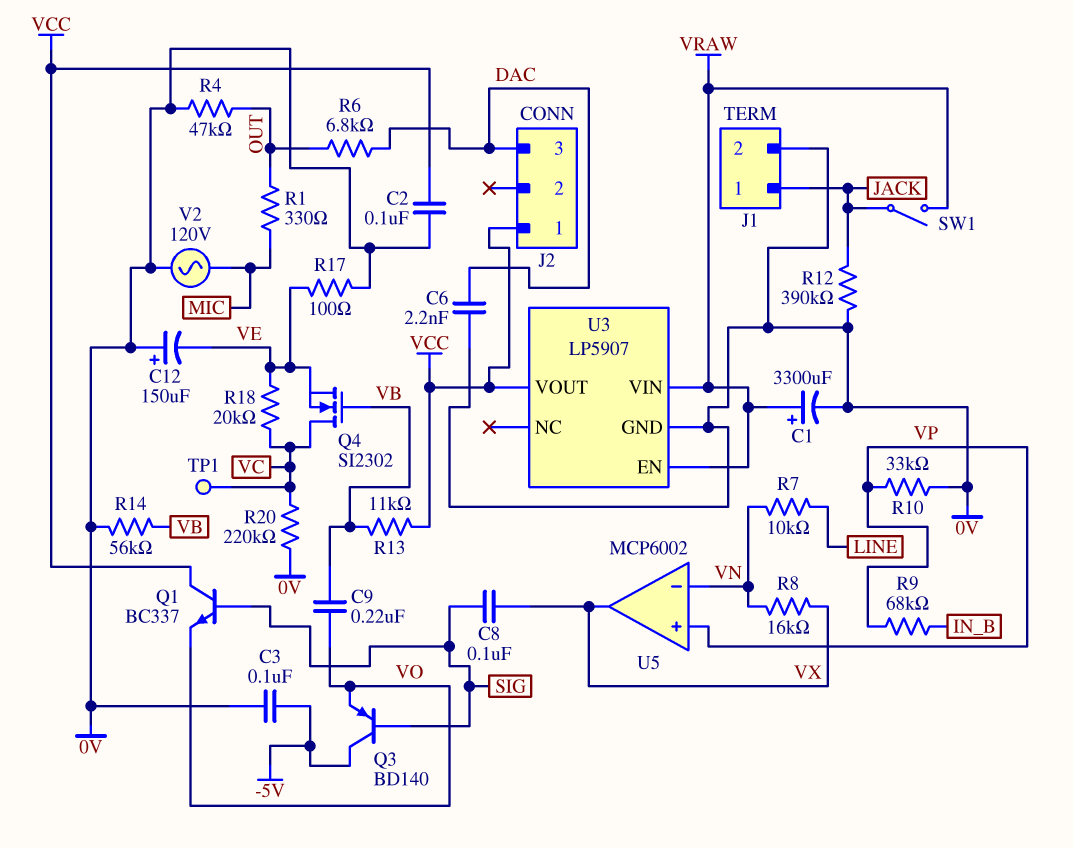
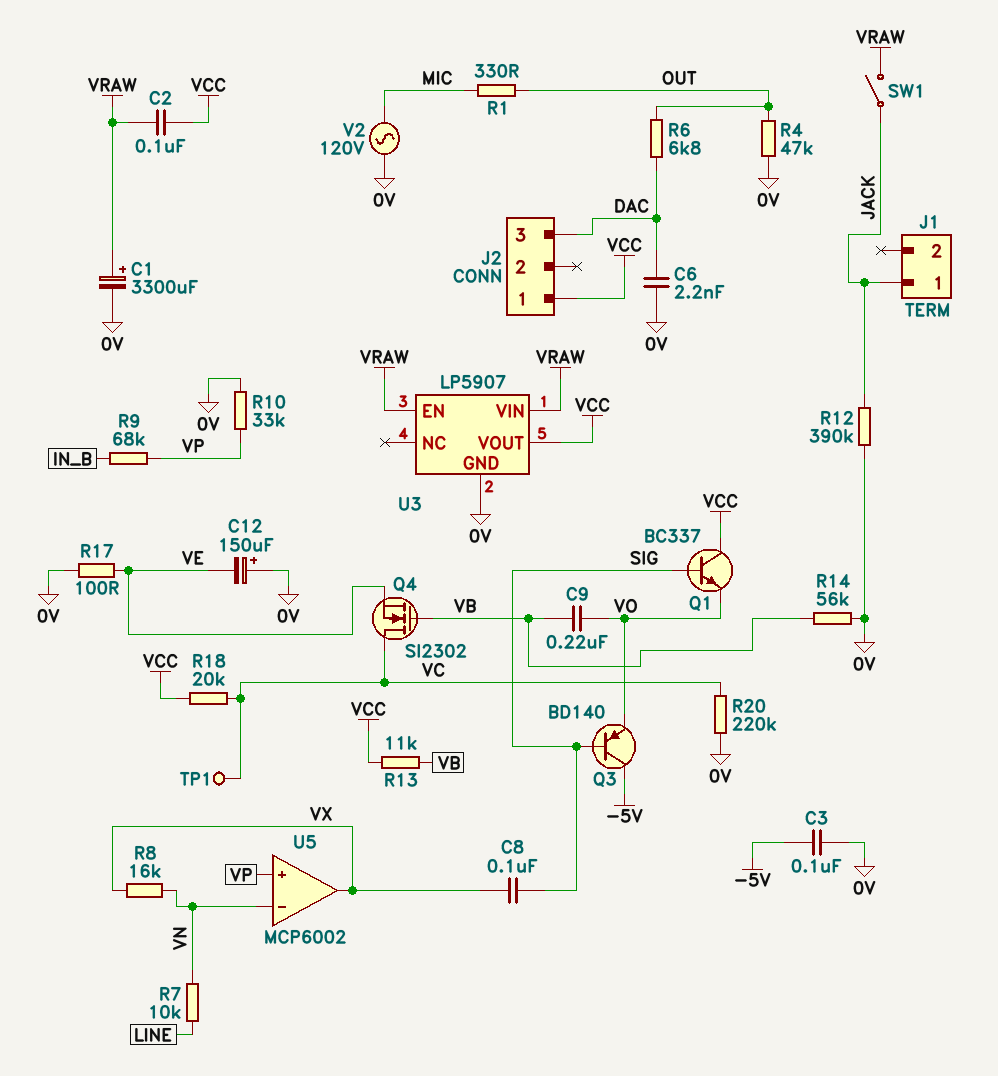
C2: 100nF (0V, VCC) -> 100nF (VCC, VRAW)
J1 pin 2: 0V -> none
R18: 20k (VC, VE) -> 20k (VC, VCC)

